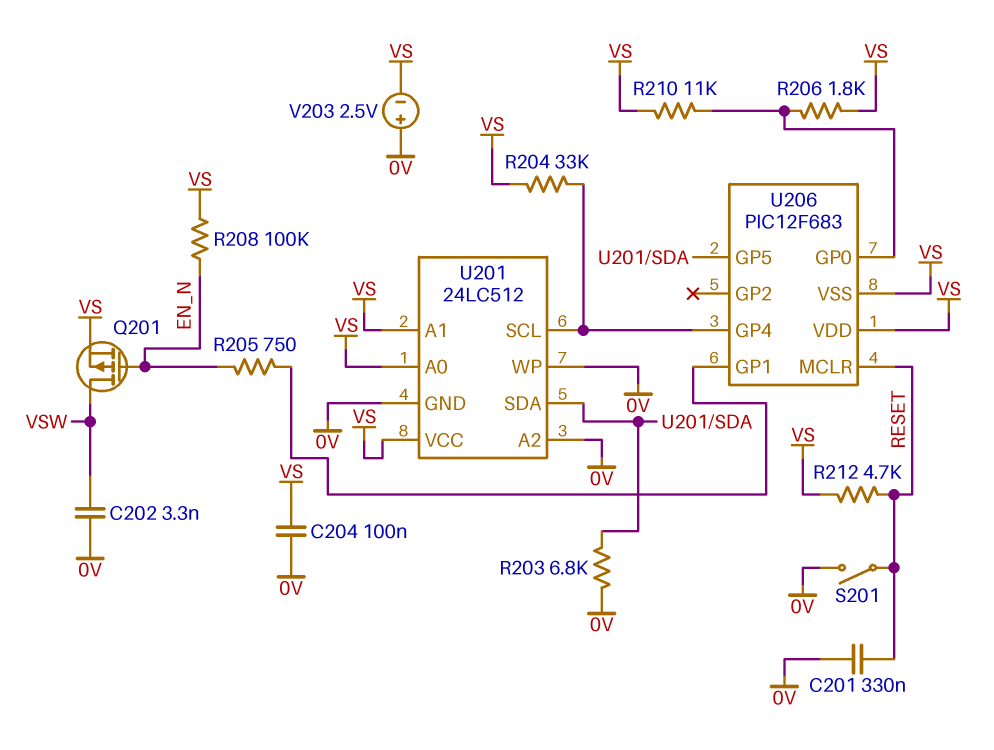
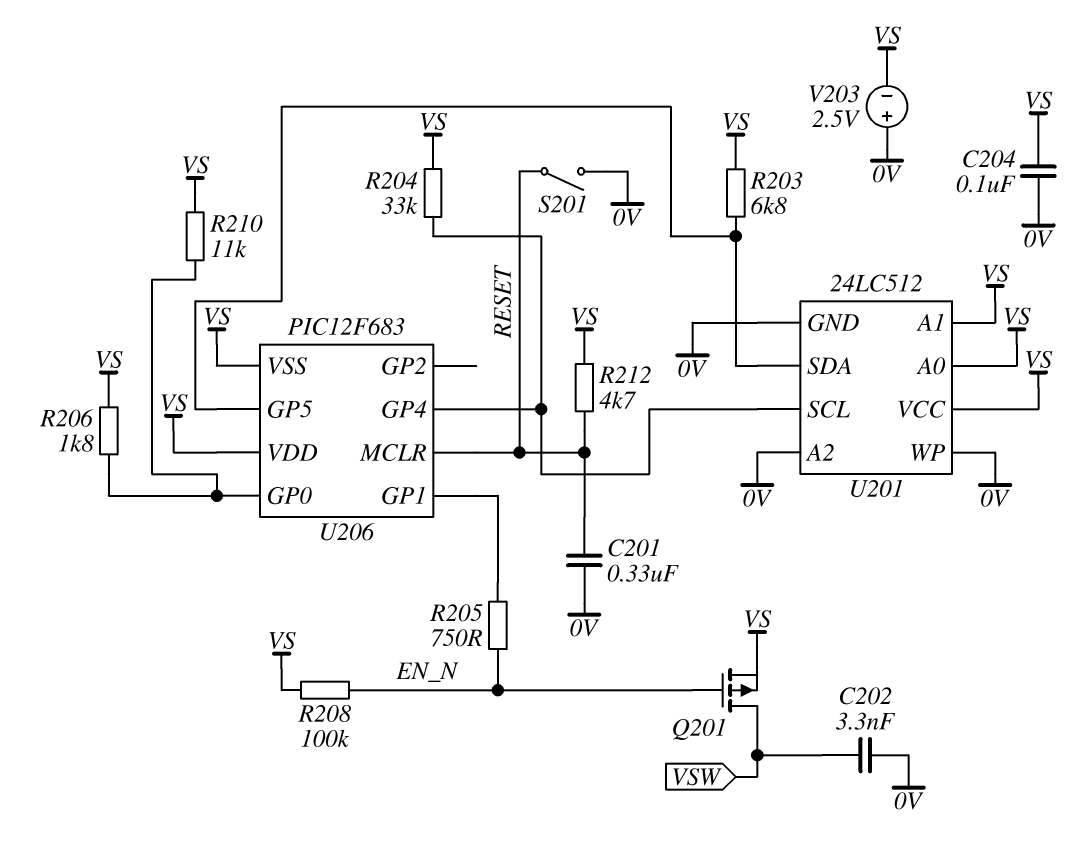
R203: 6.8k (0V, U201/SDA) -> 6.8k (U201/SDA, VS)

